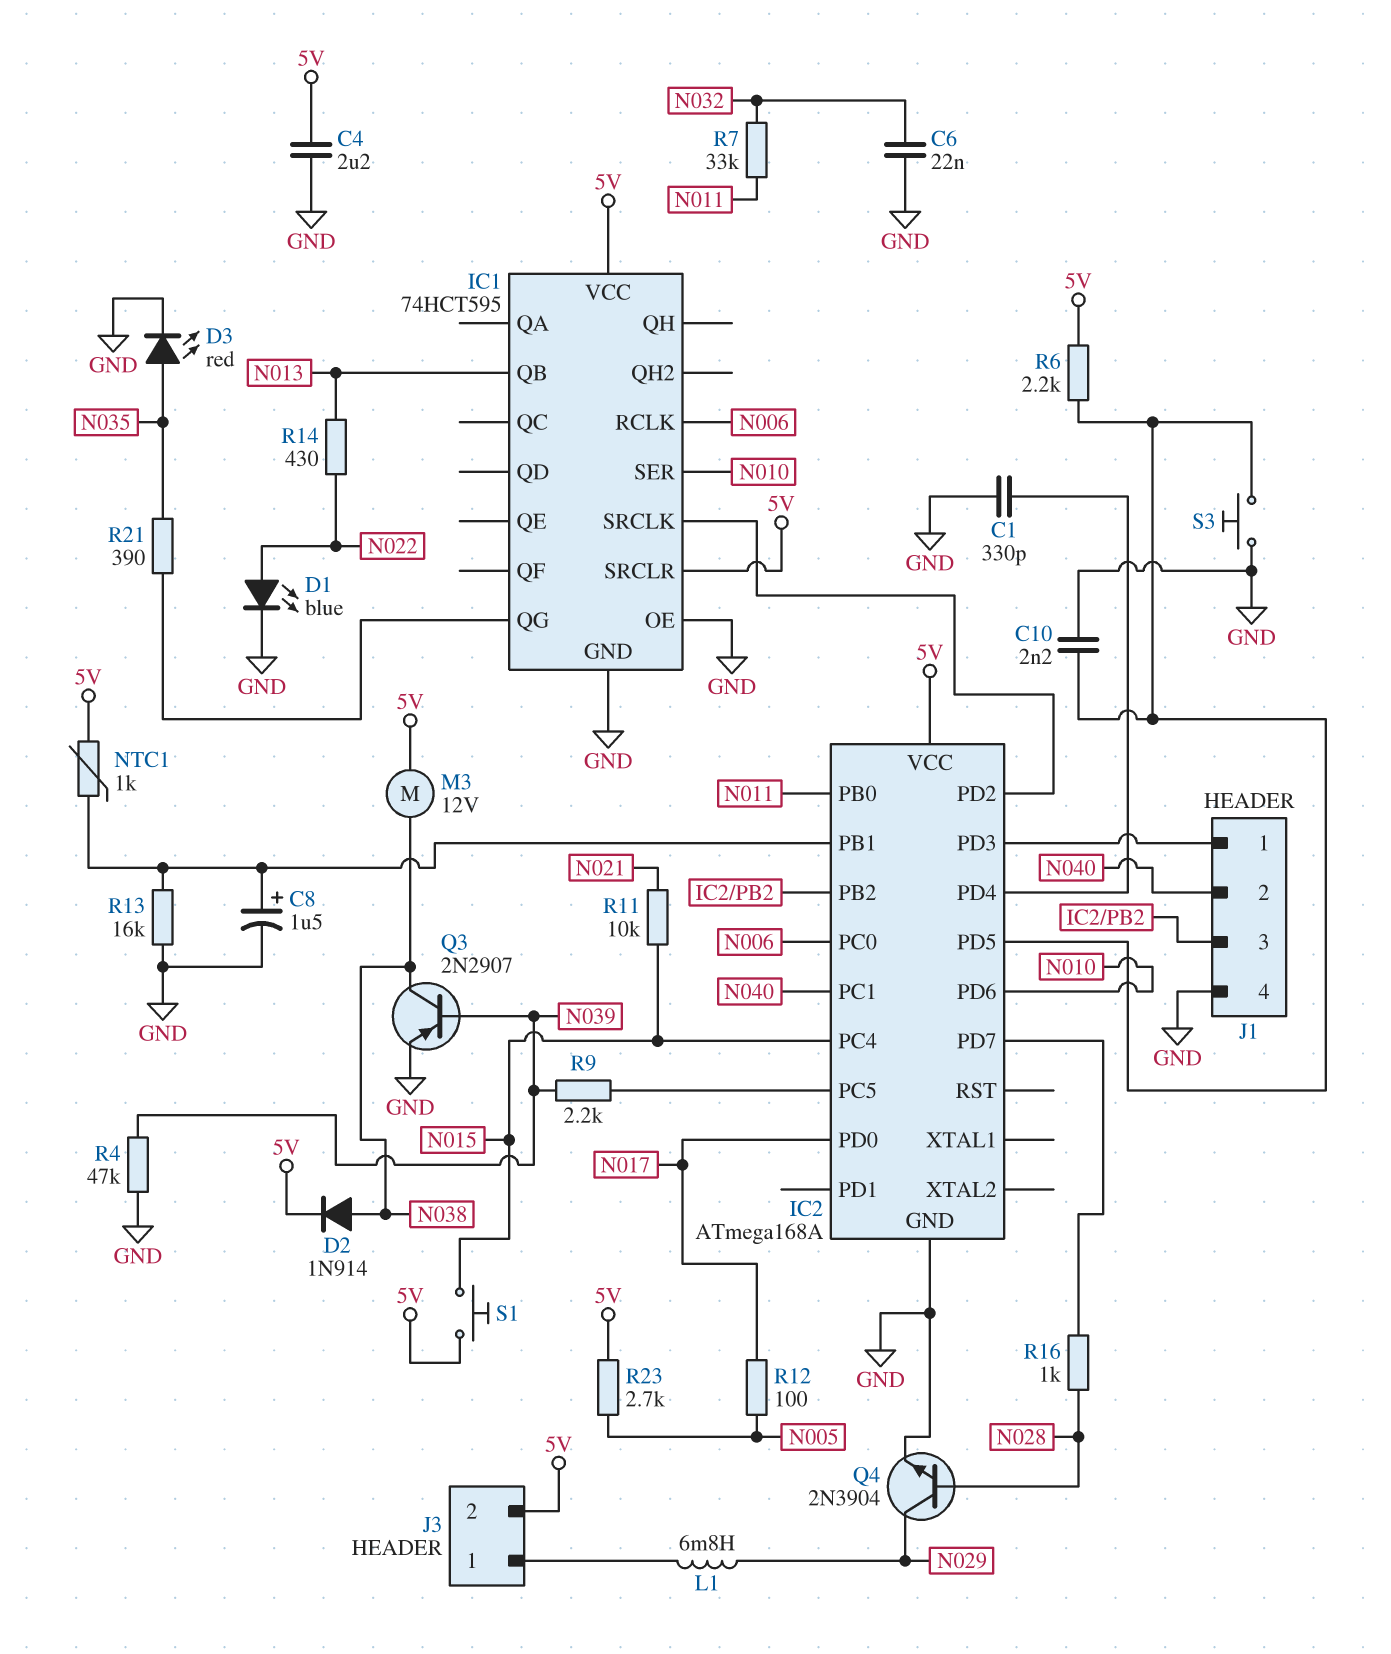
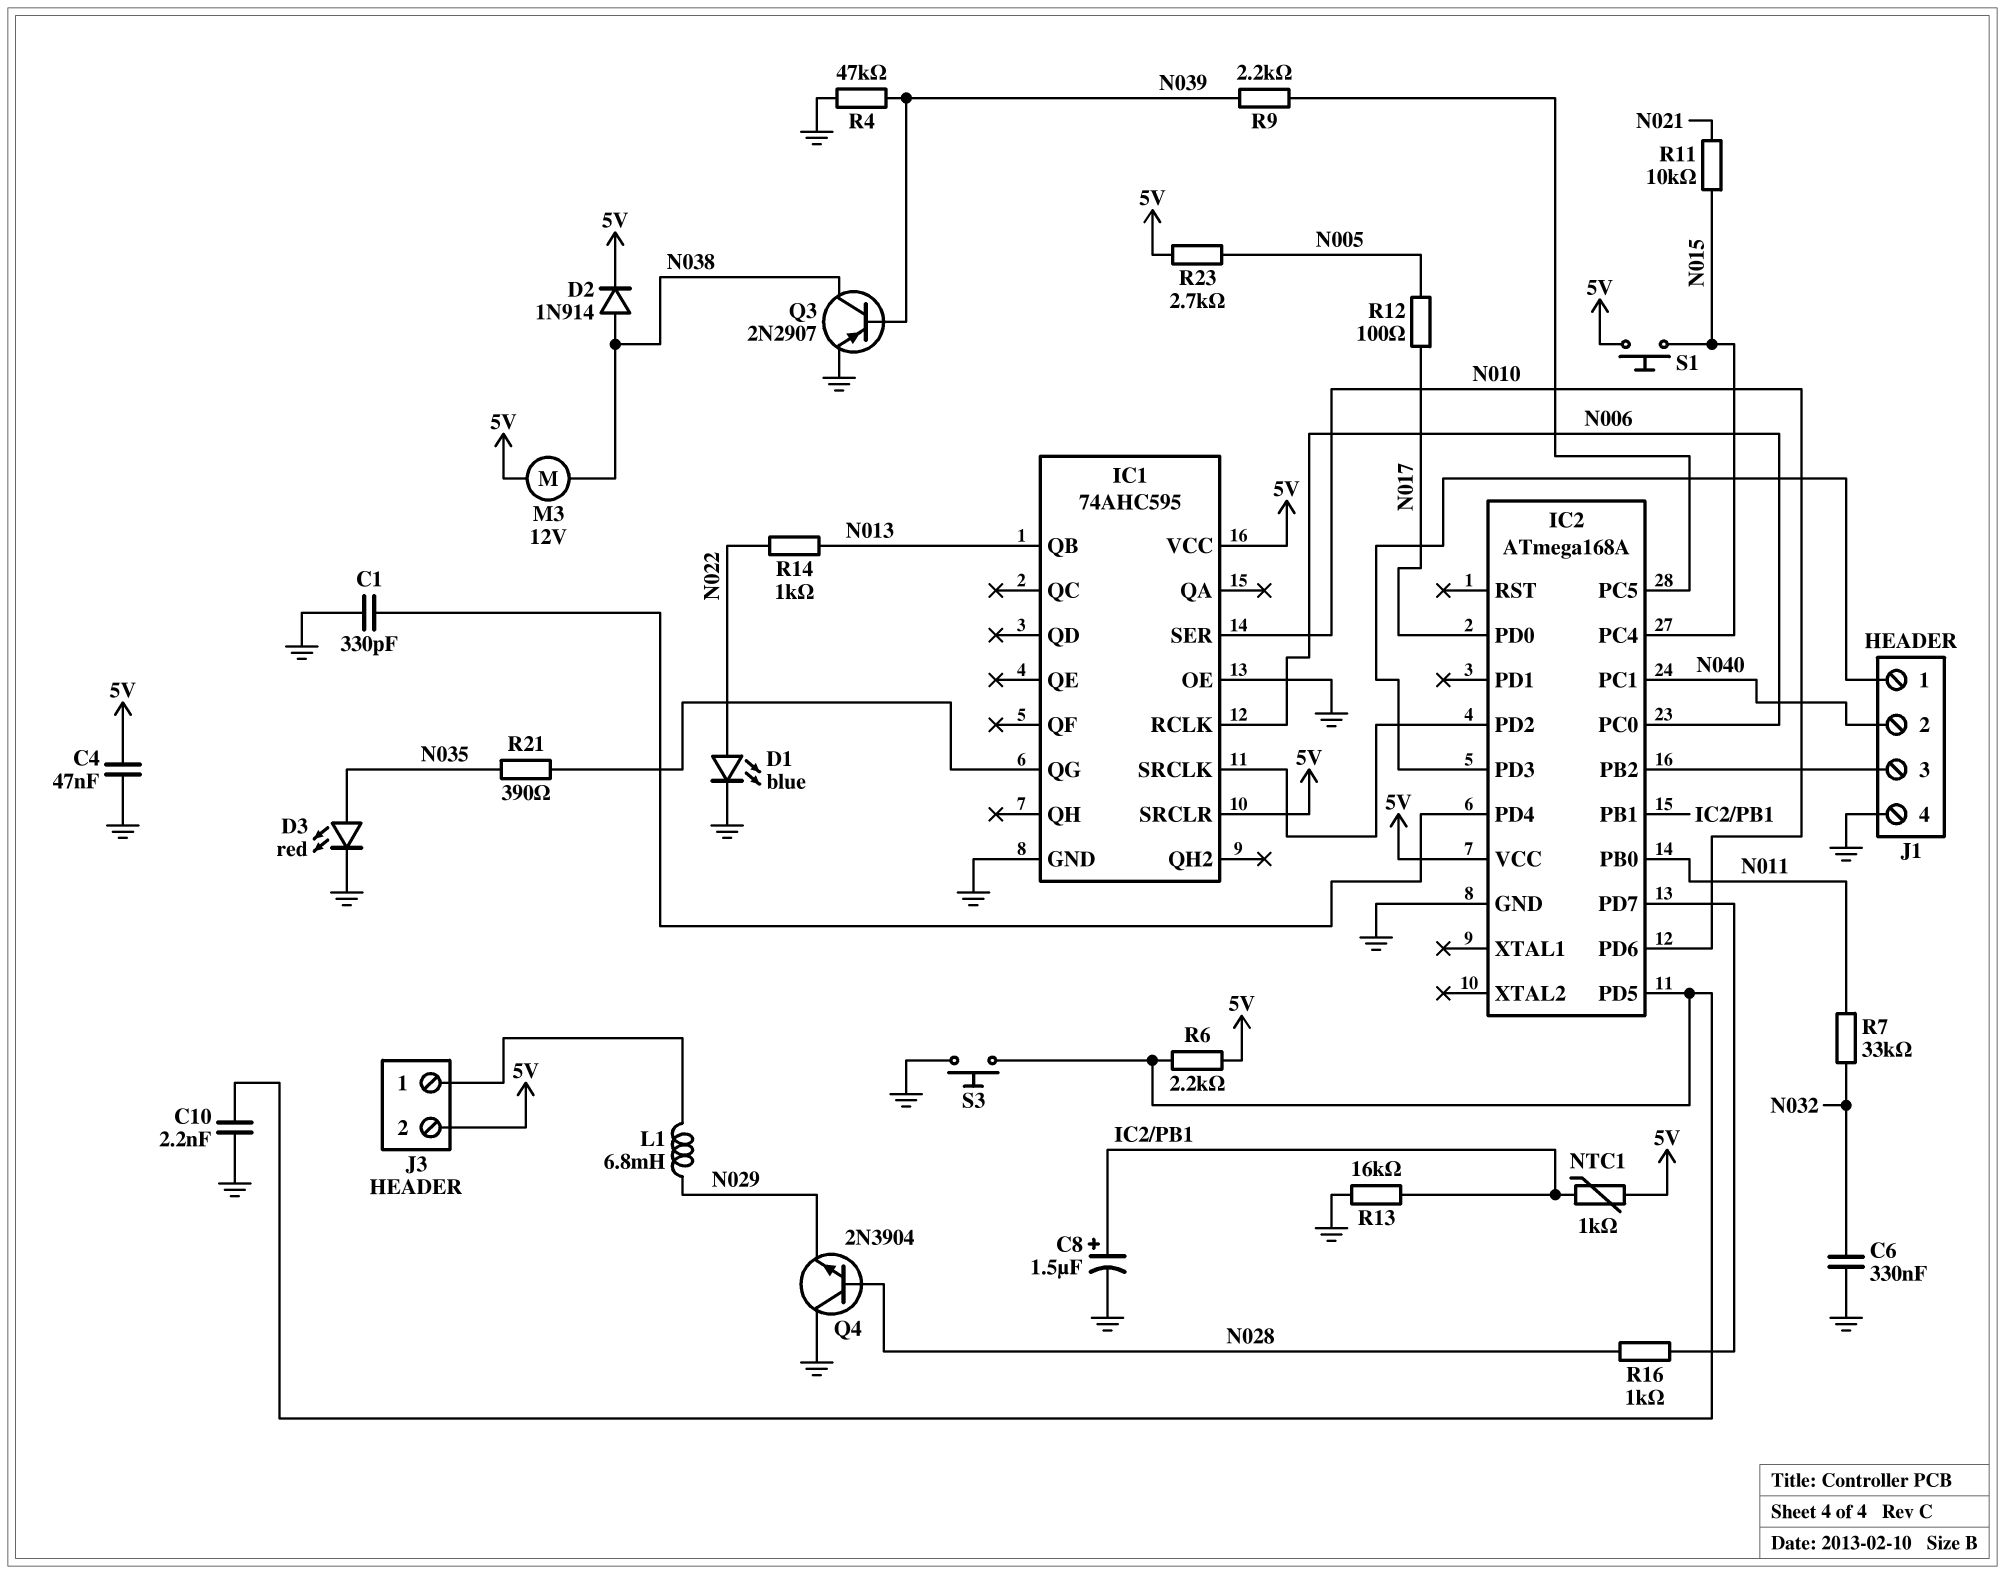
C4: 2.2uF (5V, GND) -> 47nF (5V, GND)
C6: 22nF (GND, N032) -> 330nF (GND, N032)
IC1: 74HCT595 -> 74AHC595
Q4: NPN 2N3904 (B N028, C N029, E GND) -> NPN 2N3904 (B N028, C GND, E N029)
R14: 430 (N013, N022) -> 1k (N013, N022)

